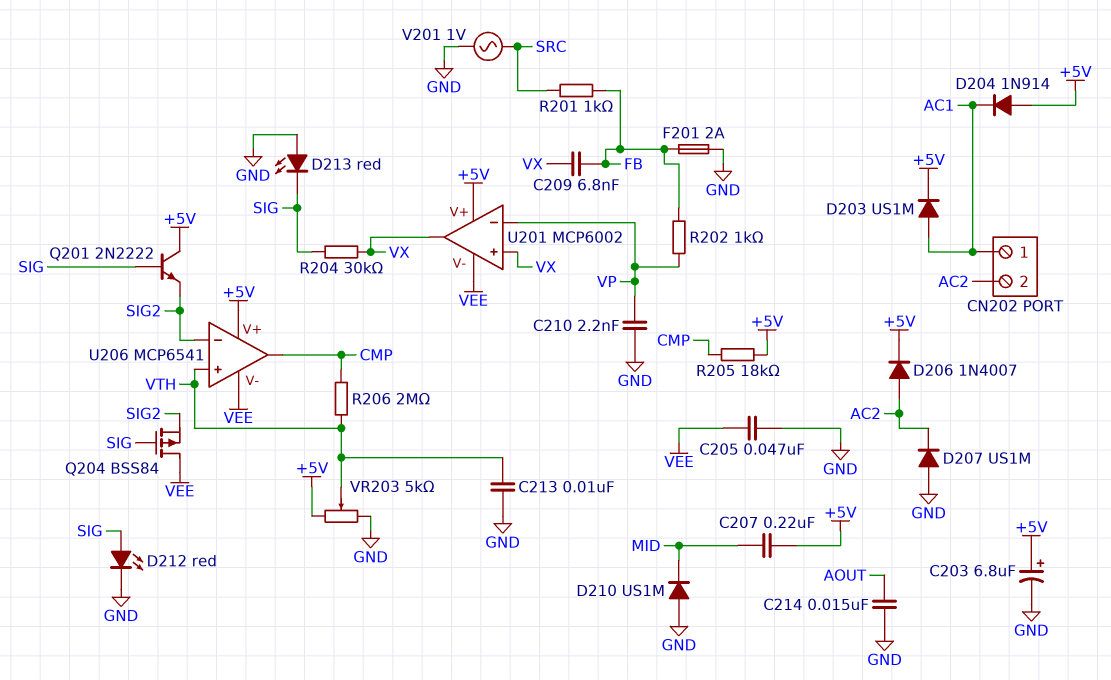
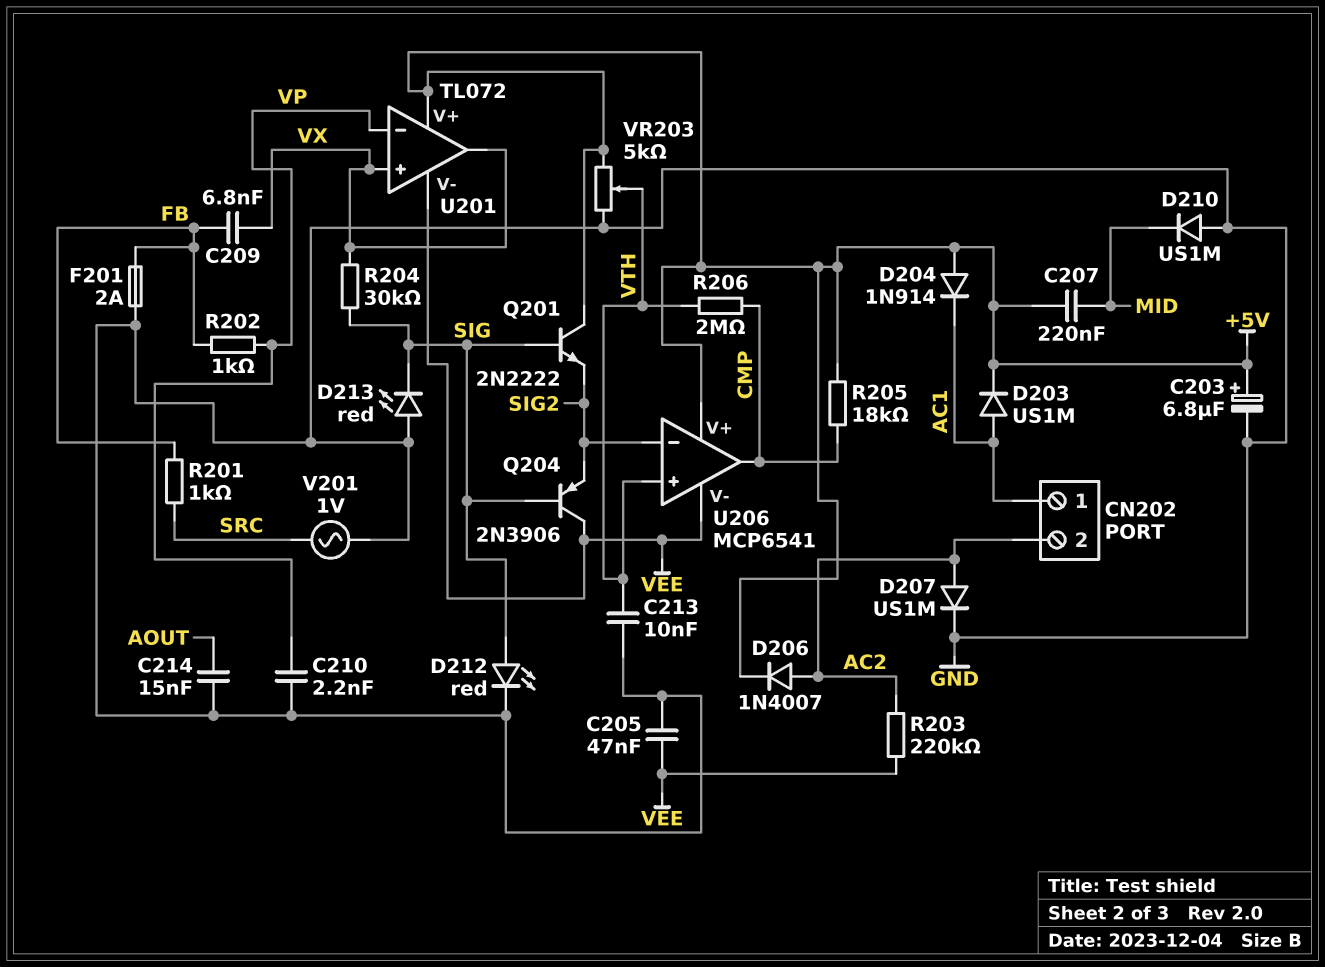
D207: diode US1M (A GND, K AC2) -> diode US1M (A AC2, K GND)
Q204: PMOS BSS84 (G SIG, D VEE, S SIG2) -> PNP 2N3906 (B SIG, C VEE, E SIG2)
R203: none -> 220k (AC2, VEE)
U201: MCP6002 -> TL072

